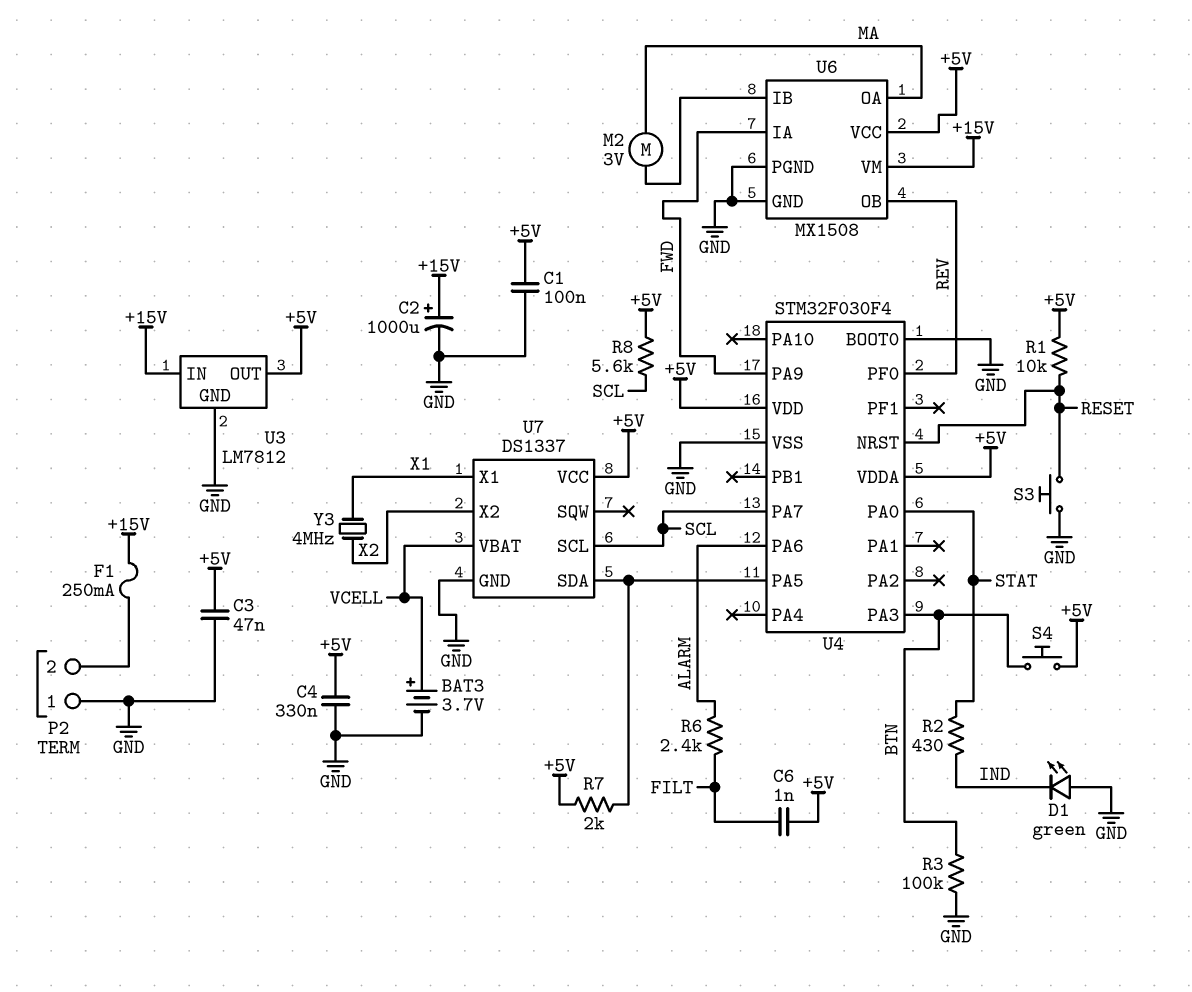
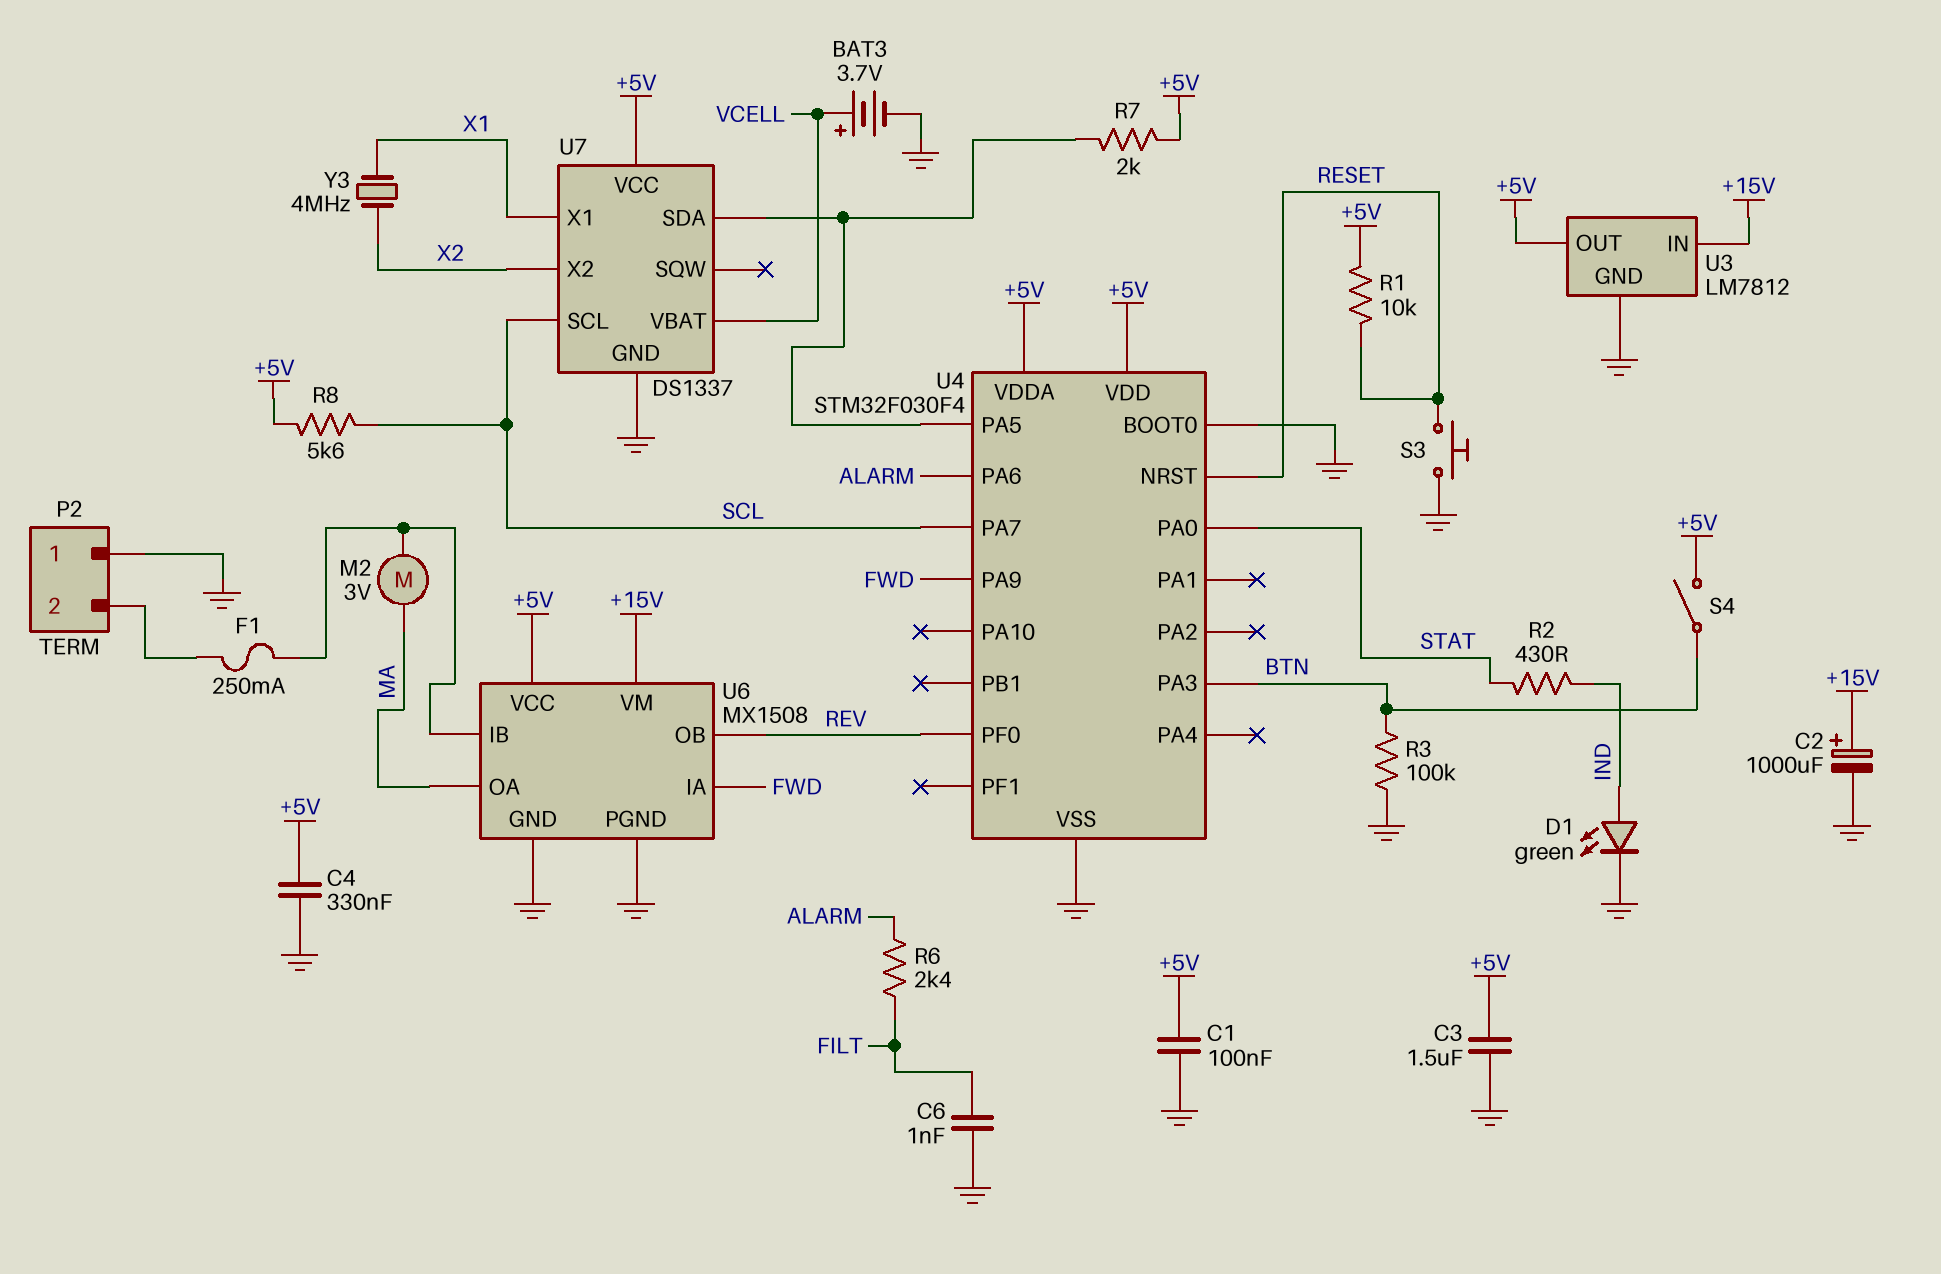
C3: 47nF (+5V, GND) -> 1.5uF (+5V, GND)
C6: 1nF (+5V, FILT) -> 1nF (FILT, GND)
D1: LED green (A GND, K IND) -> LED green (A IND, K GND)
F1: 250mA (+15V, P2/2) -> 250mA (P2/2, U6/IB)
S4: button (+5V, BTN) -> switch (+5V, BTN)

